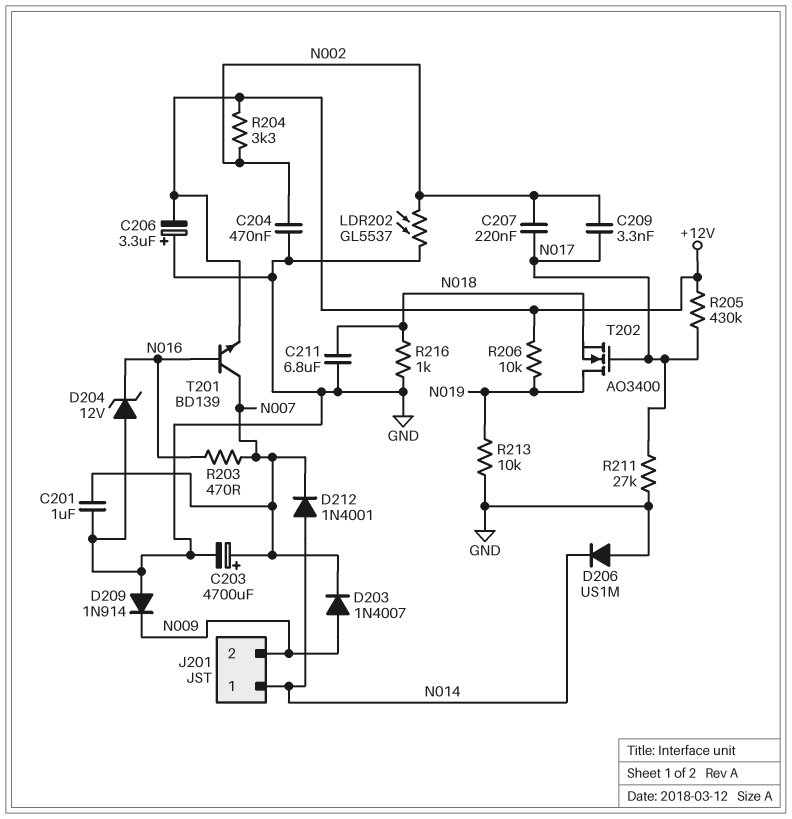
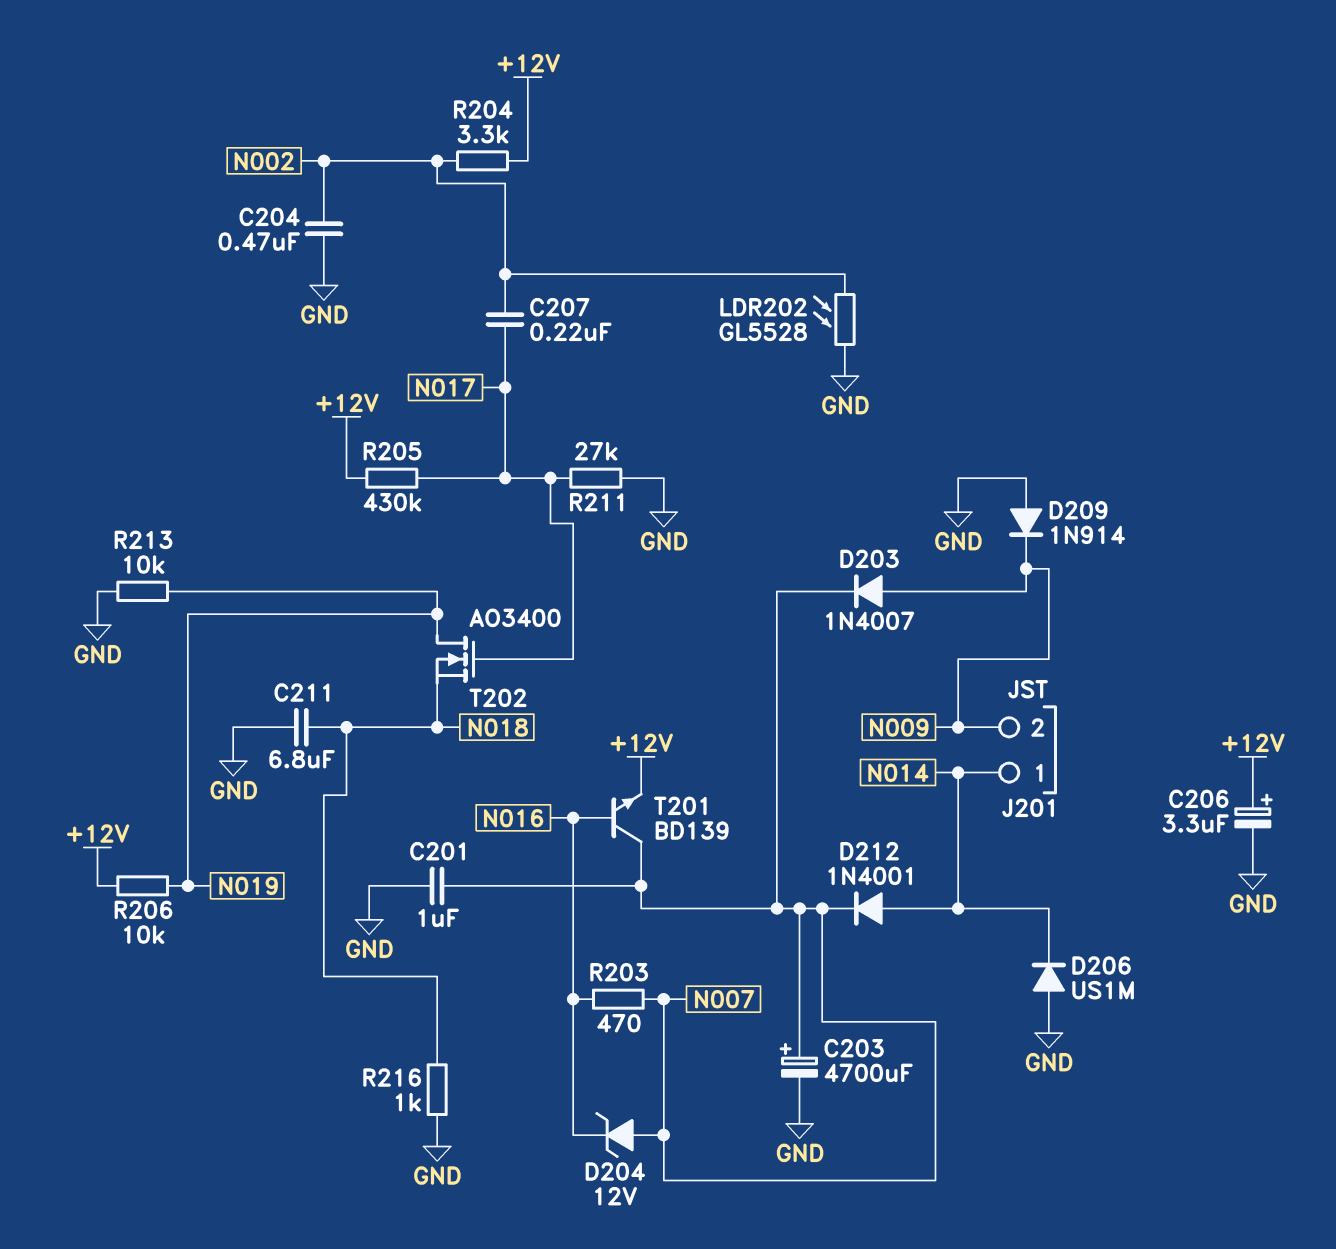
C206: 3.3uF (plus GND, minus +12V) -> 3.3uF (plus +12V, minus GND)
C209: 3.3nF (N002, N017) -> none
D204: zener 12V (A GND, K N016) -> zener 12V (A N007, K N016)
LDR202: GL5537 (GND, N002) -> GL5528 (GND, N002)

